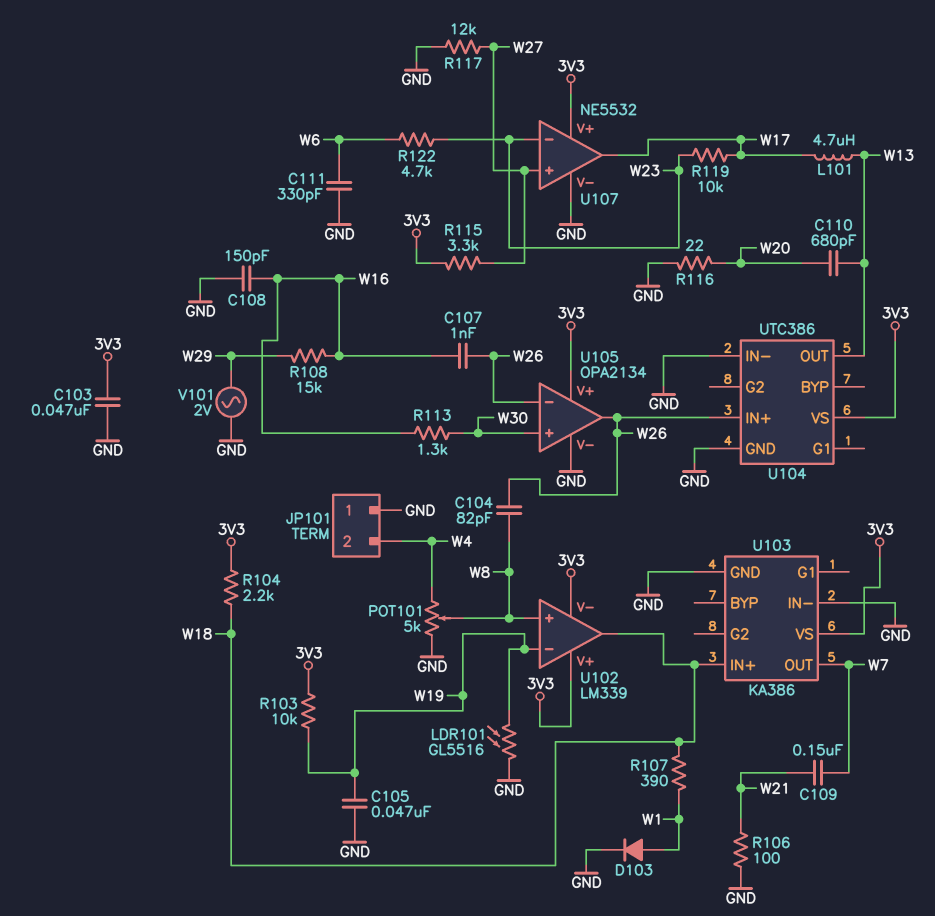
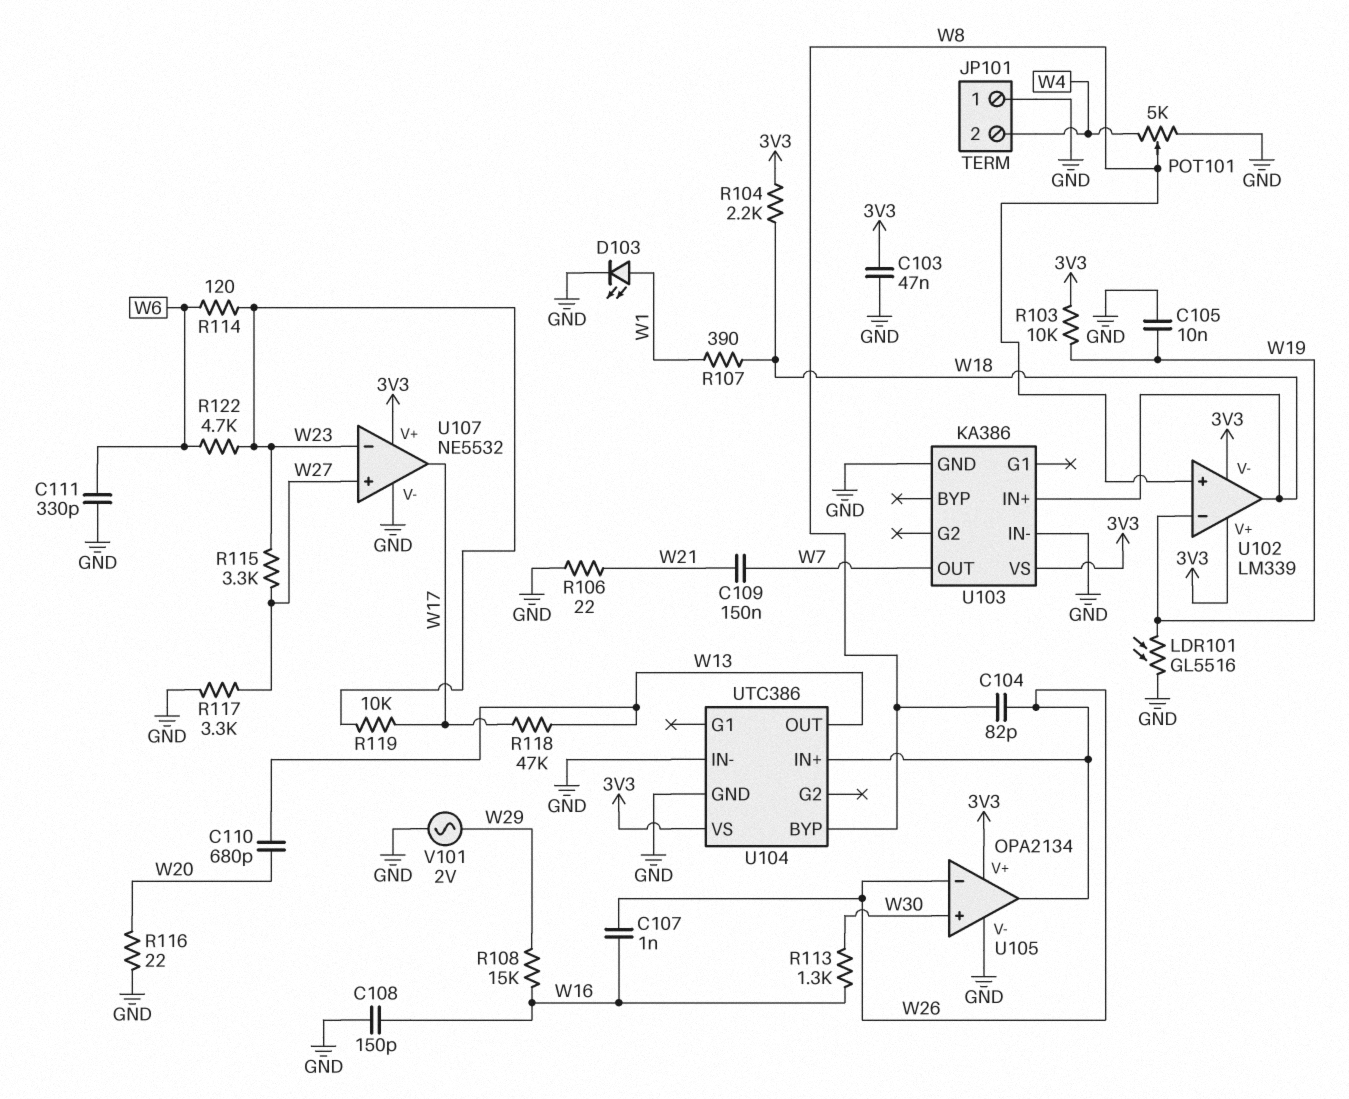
C105: 47nF (GND, W19) -> 10nF (GND, W19)
D103: diode (A W1, K GND) -> LED (A W1, K GND)
L101: 4.7uH (W13, W17) -> none
R106: 100 (GND, W21) -> 22 (GND, W21)
R114: none -> 120 (W6, W23)
R115: 3.3k (3V3, W27) -> 3.3k (W23, W27)
R117: 12k (GND, W27) -> 3.3k (GND, W27)
R118: none -> 47k (W13, W17)
U104 pin BYP: none -> W8

